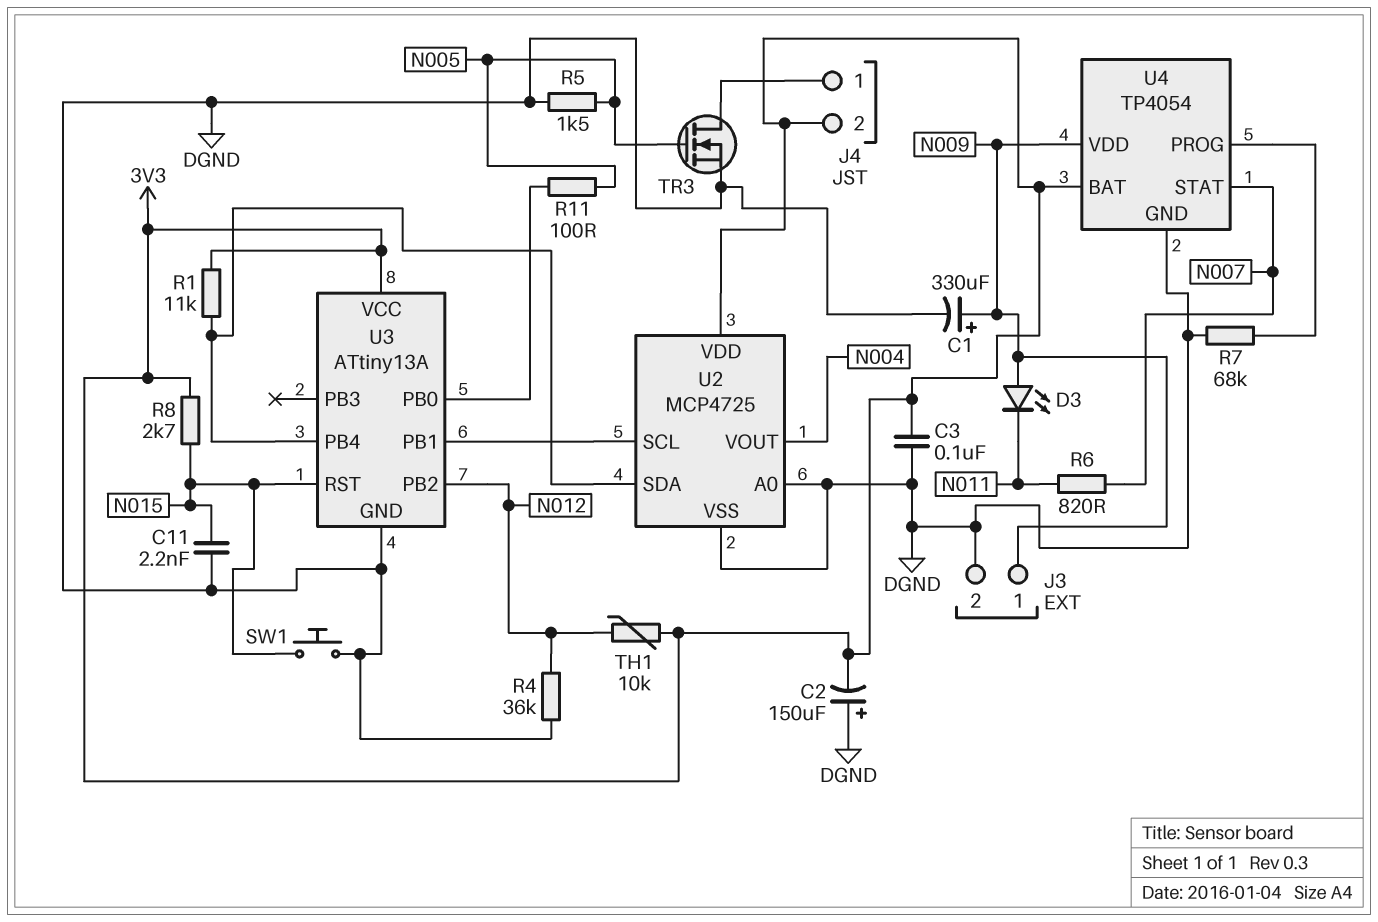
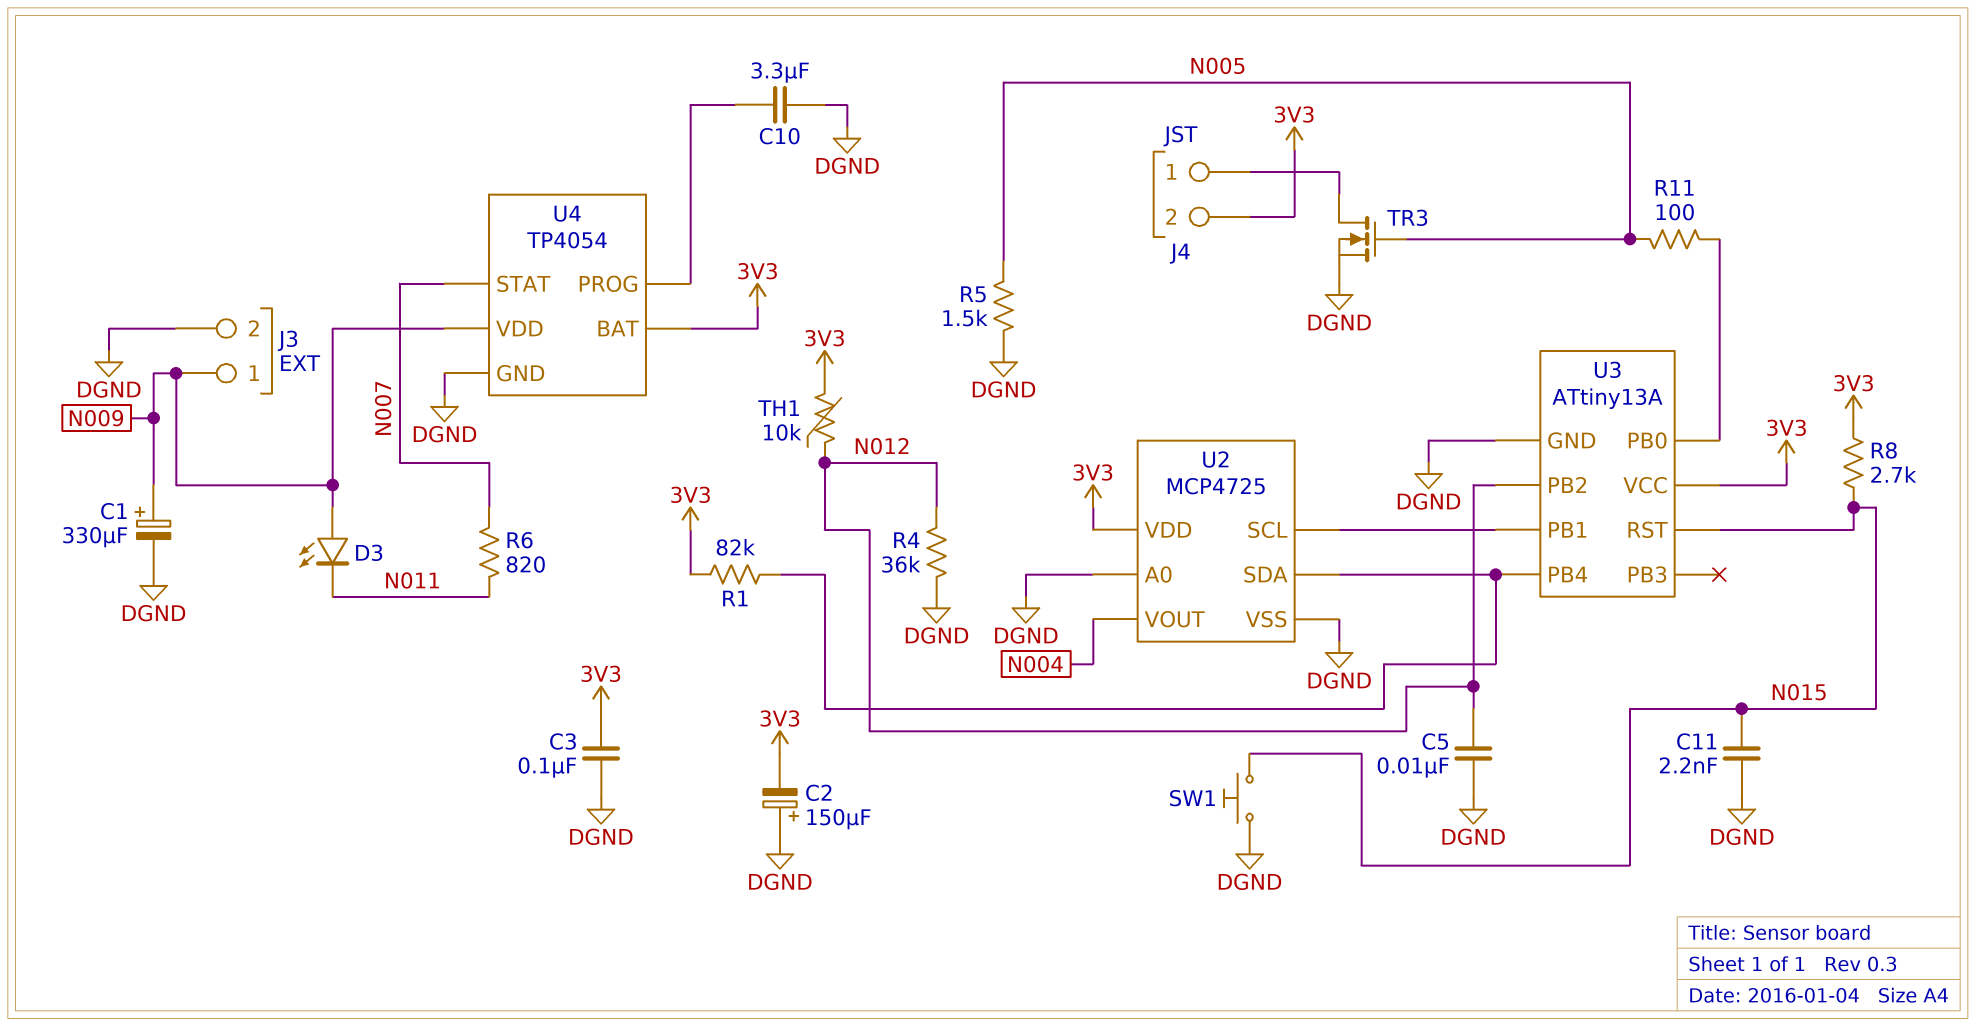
C5: none -> 10nF (DGND, N012)
C10: none -> 3.3uF (DGND, U4/PROG)
R1: 11k (3V3, U2/SDA) -> 82k (3V3, U2/SDA)
R7: 68k (DGND, U4/PROG) -> none

